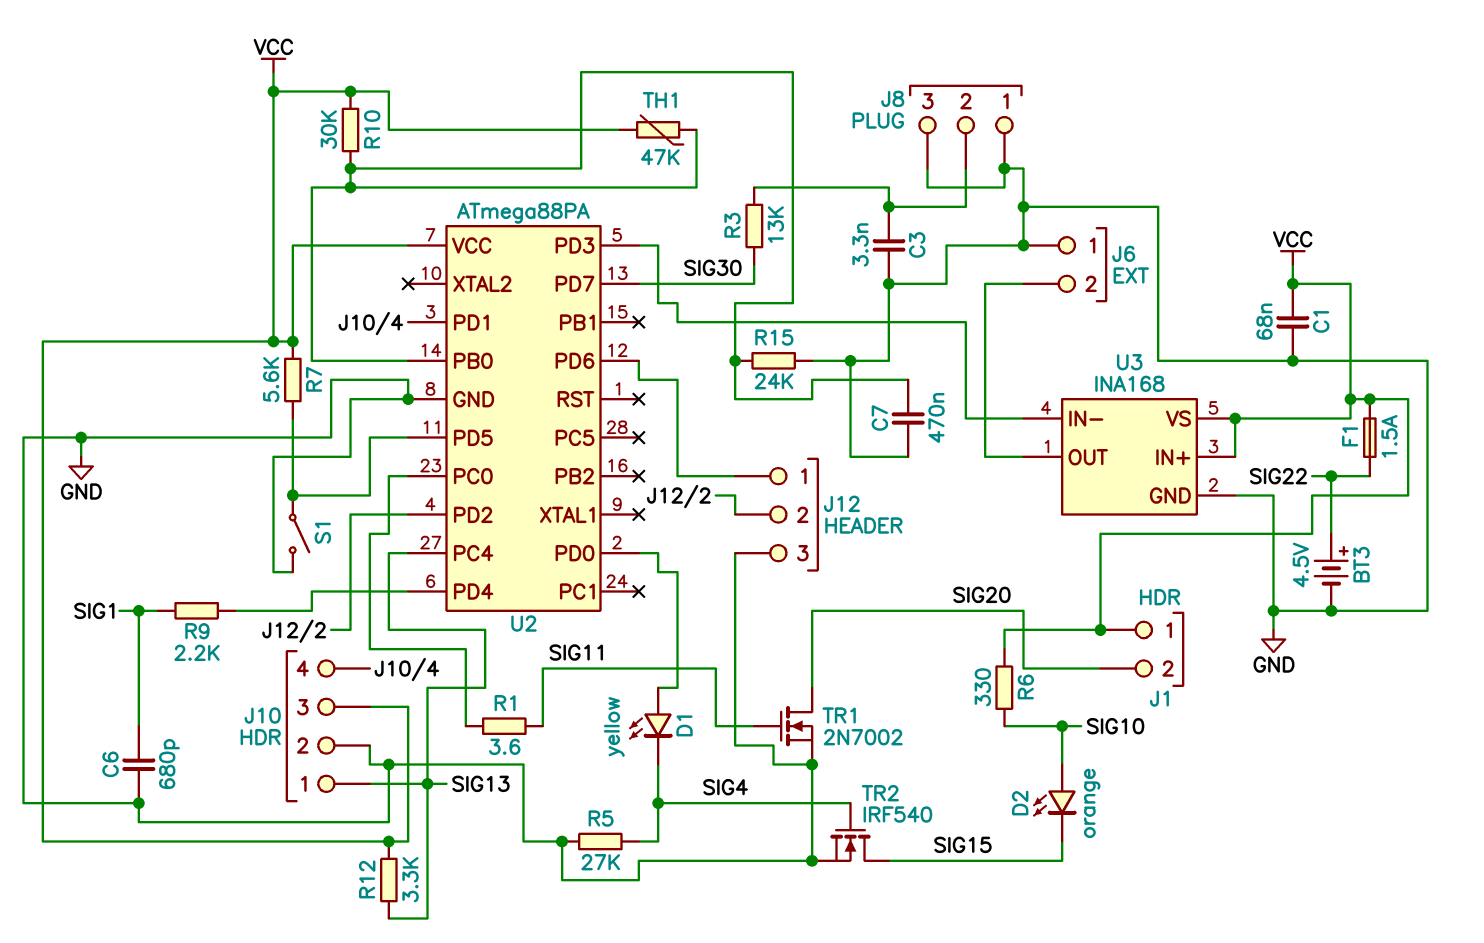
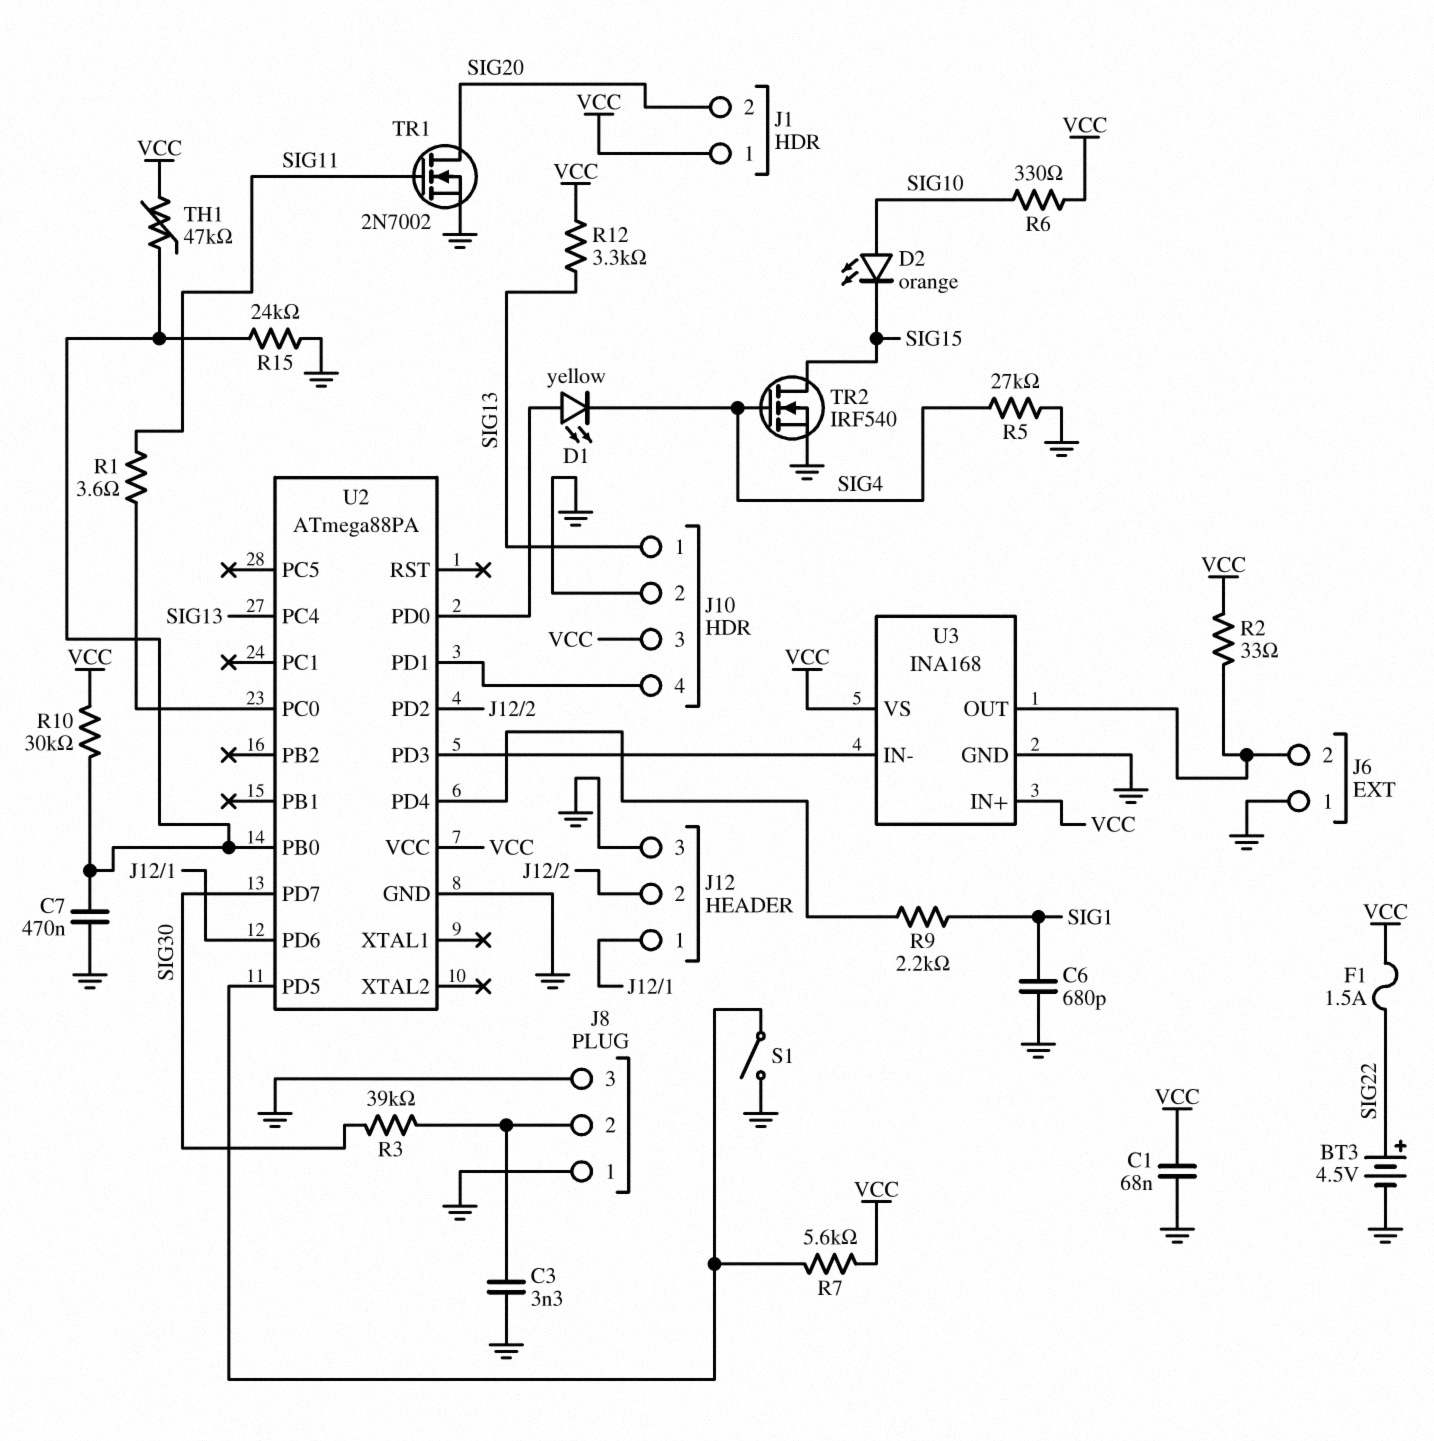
R2: none -> 33 (J6/2, VCC)
R3: 13k (J8/2, SIG30) -> 39k (J8/2, SIG30)

